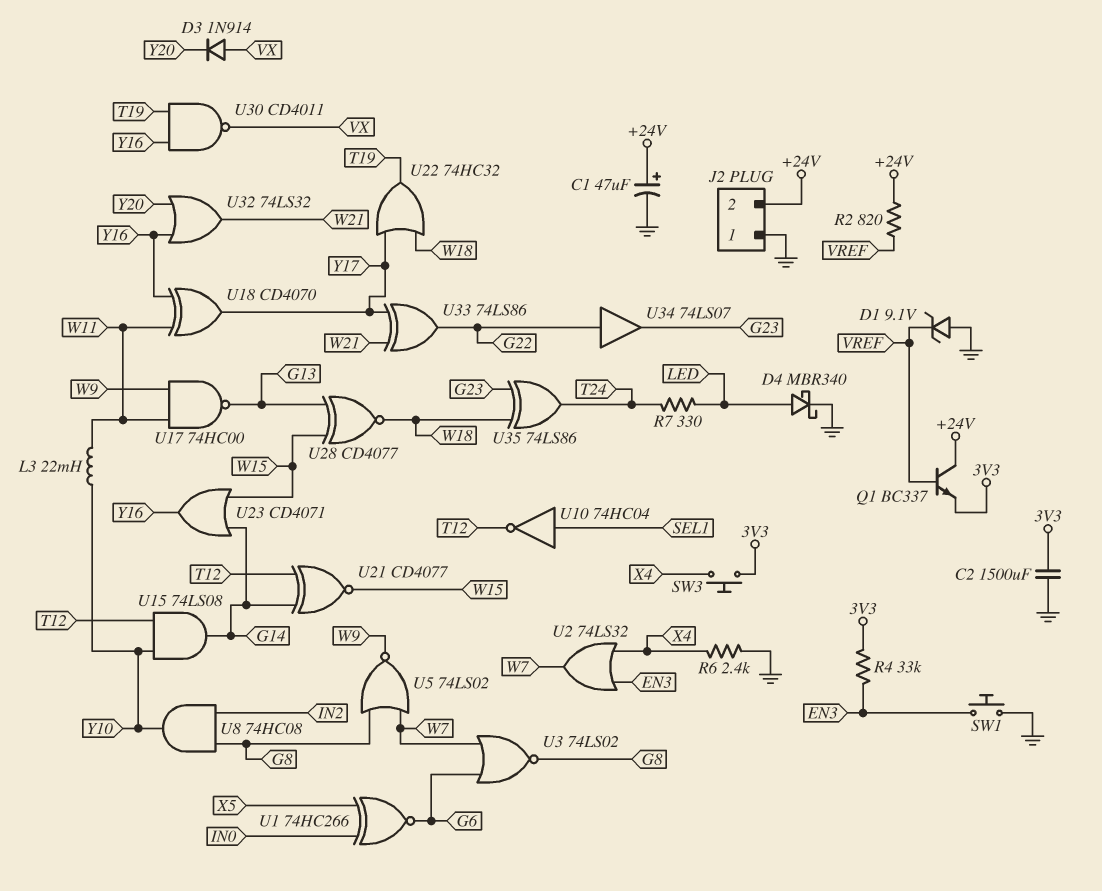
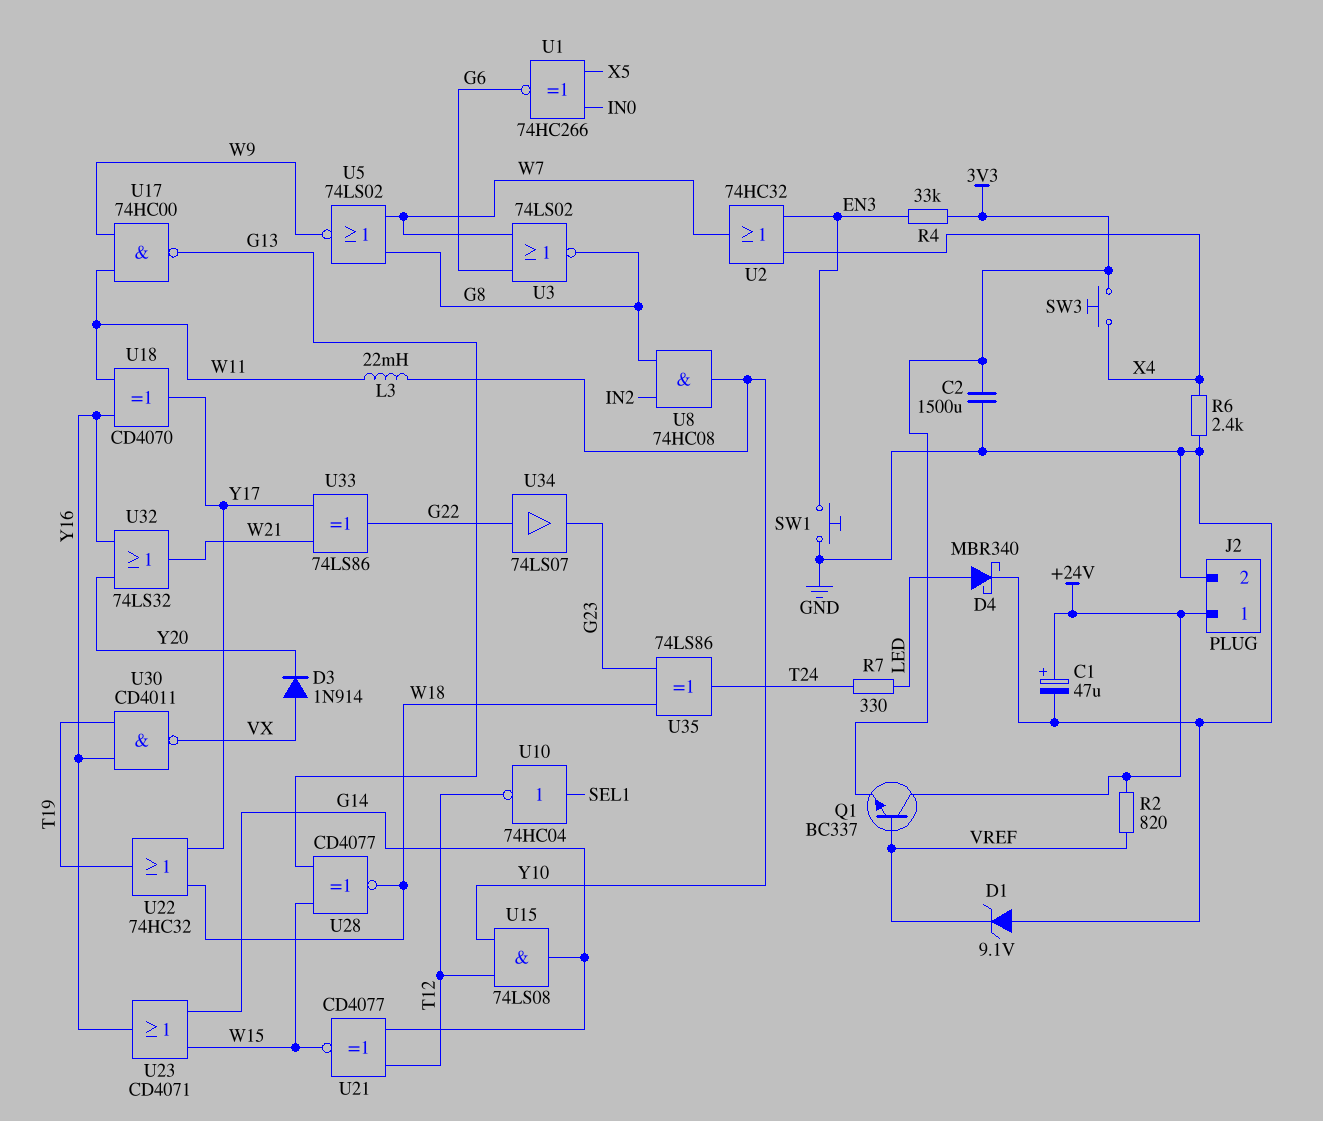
J2 pin 1: GND -> +24V
J2 pin 2: +24V -> GND
U2: OR 74LS32 (in EN3, in X4, out W7) -> OR 74HC32 (in EN3, in X4, out W7)

